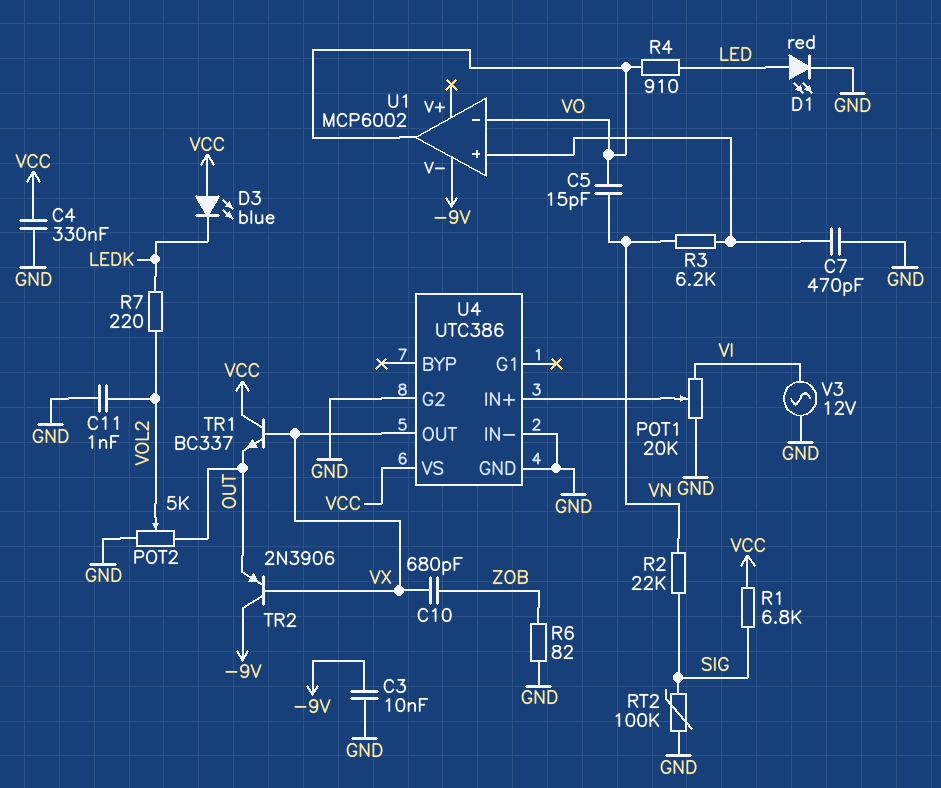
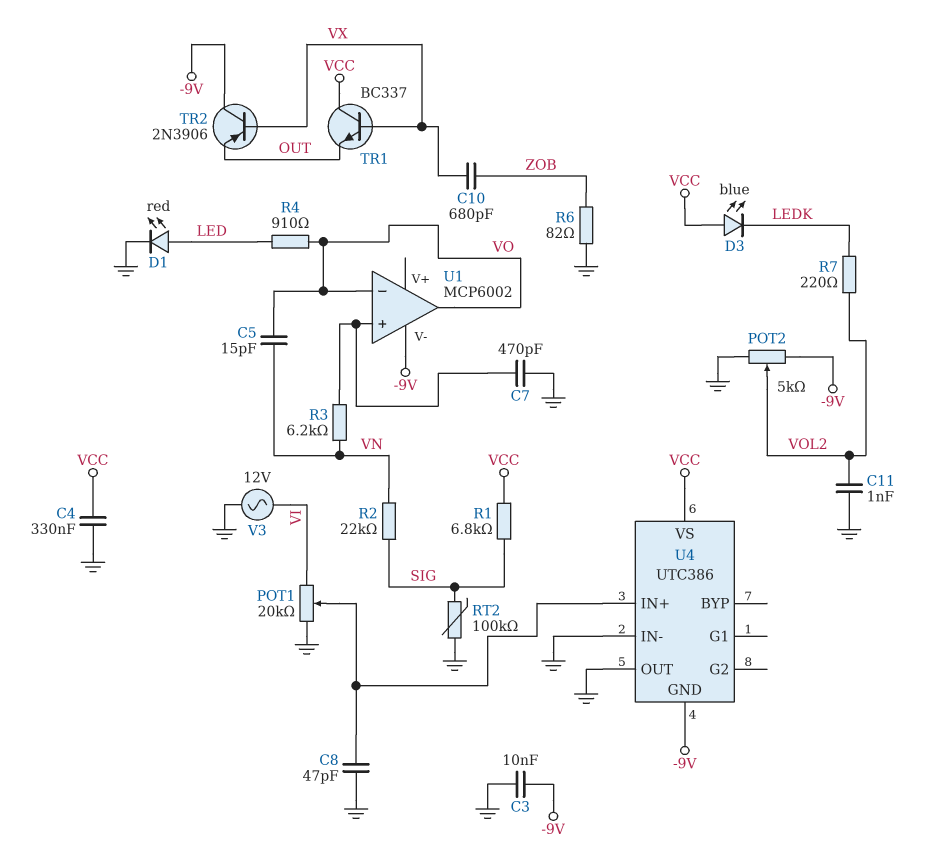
C8: none -> 47pF (GND, U4/IN+)
POT2: 5k (GND, OUT, wiper VOL2) -> 5k (-9V, GND, wiper VOL2)
U4 pin G2: GND -> none
U4 pin GND: GND -> -9V
U4 pin OUT: VX -> GND

